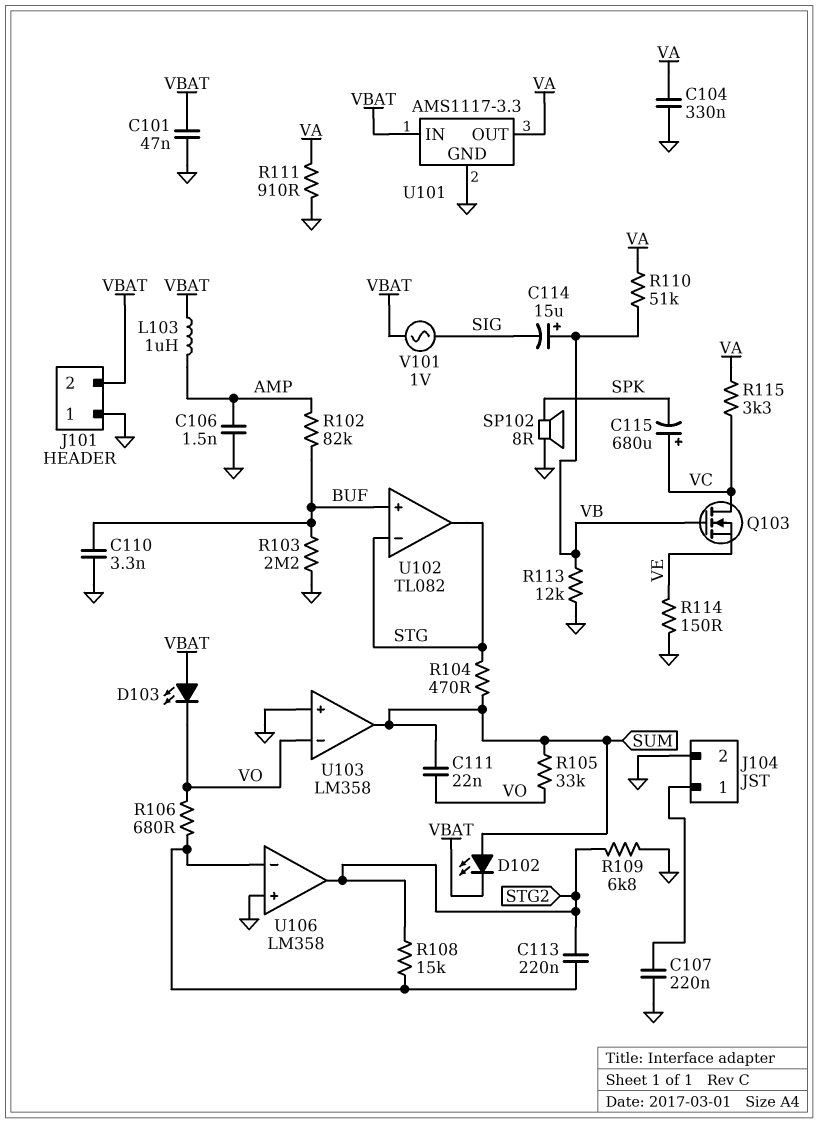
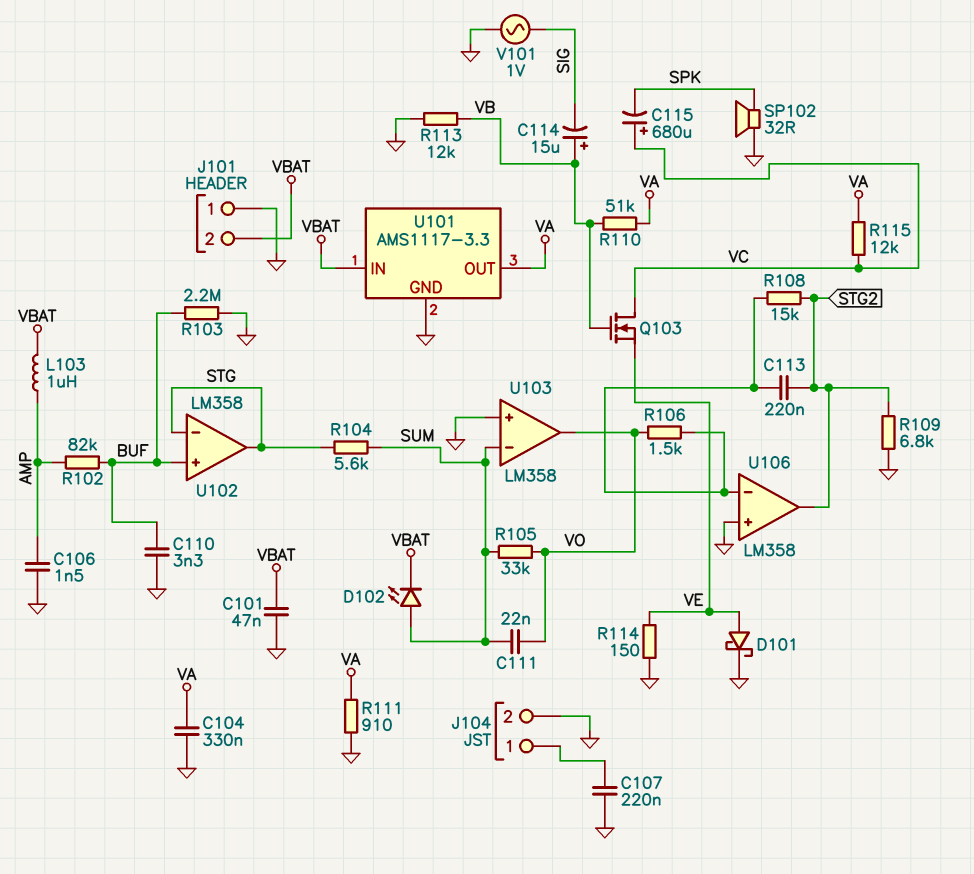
D101: none -> schottky (A VE, K GND)
D103: LED (A VBAT, K VO) -> none
R104: 470 (STG, SUM) -> 5.6k (STG, SUM)
R106: 680 (U106/in-, VO) -> 1.5k (U106/in-, VO)
R115: 3.3k (VA, VC) -> 12k (VA, VC)
SP102: speaker 8R (GND, SPK) -> speaker 32R (GND, SPK)
U102: TL082 -> LM358
U103 pin in-: VO -> SUM
U103 pin out: SUM -> VO
V101: AC 1V (SIG, VBAT) -> AC 1V (GND, SIG)

